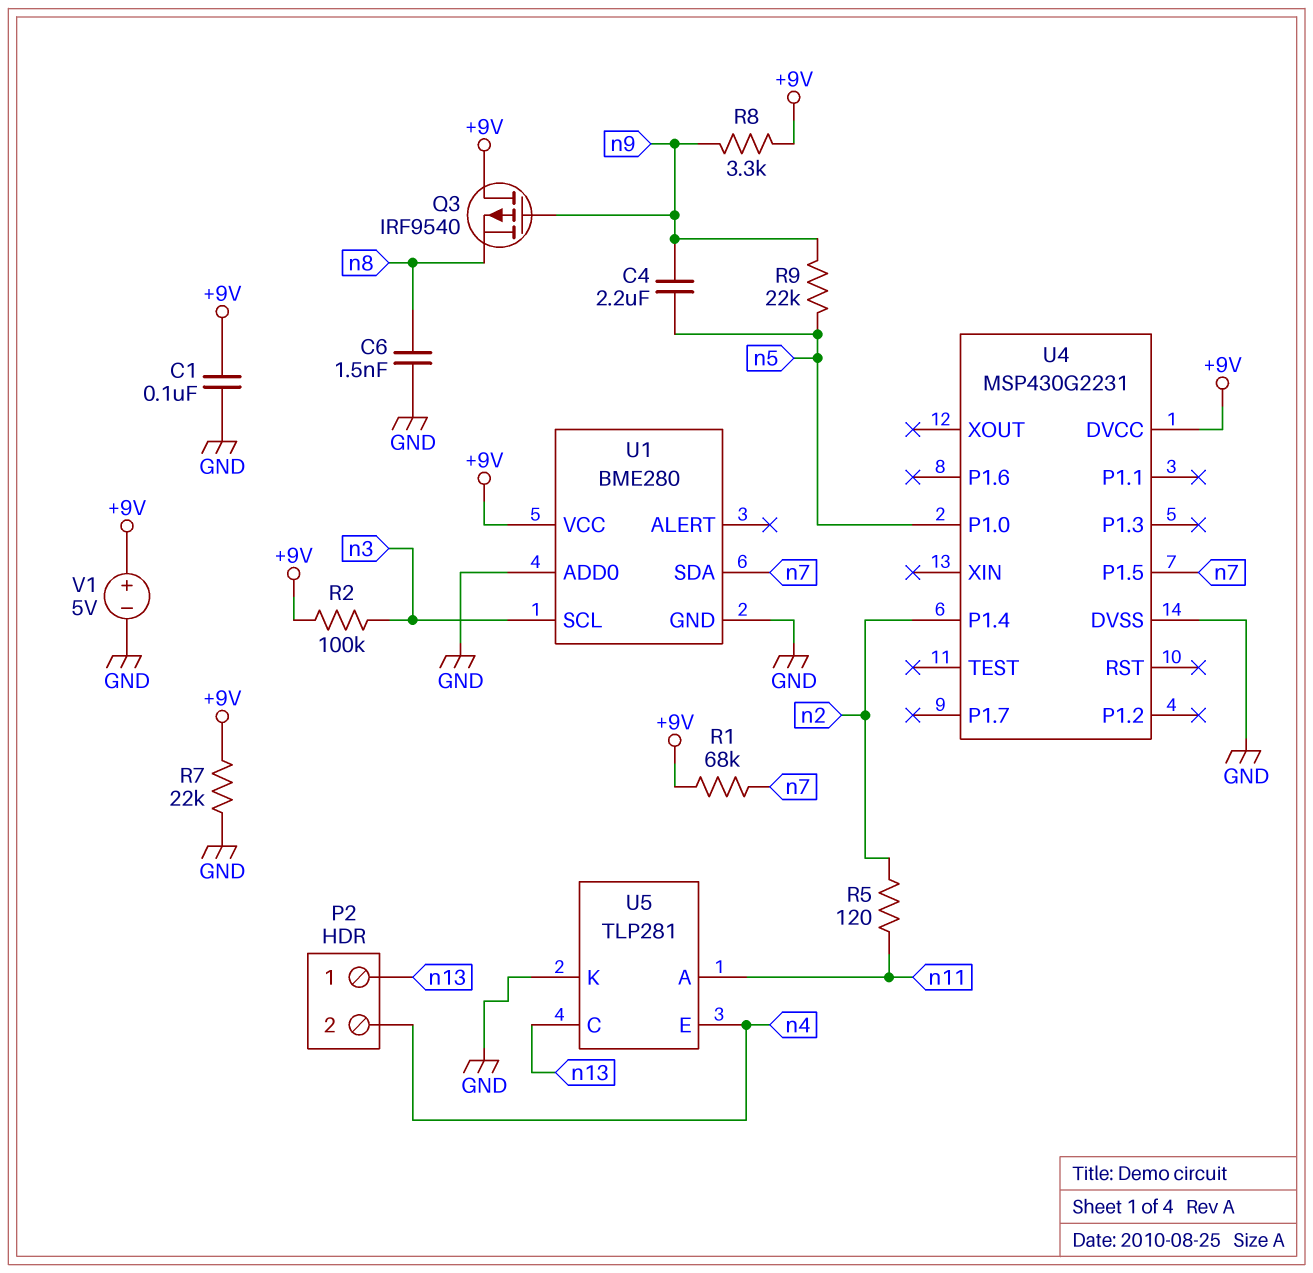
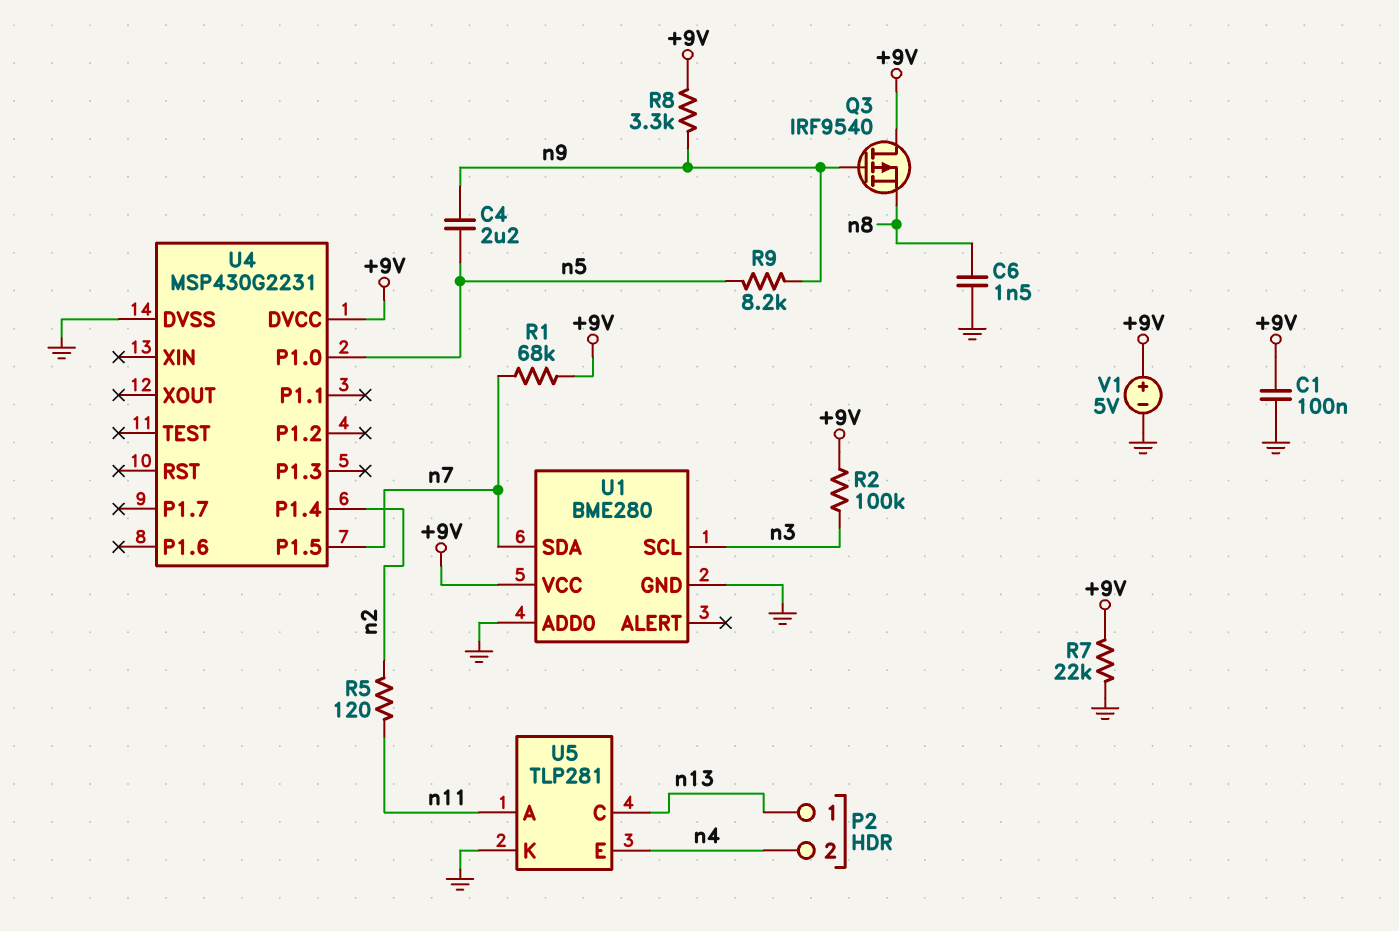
R9: 22k (n5, n9) -> 8.2k (n5, n9)

